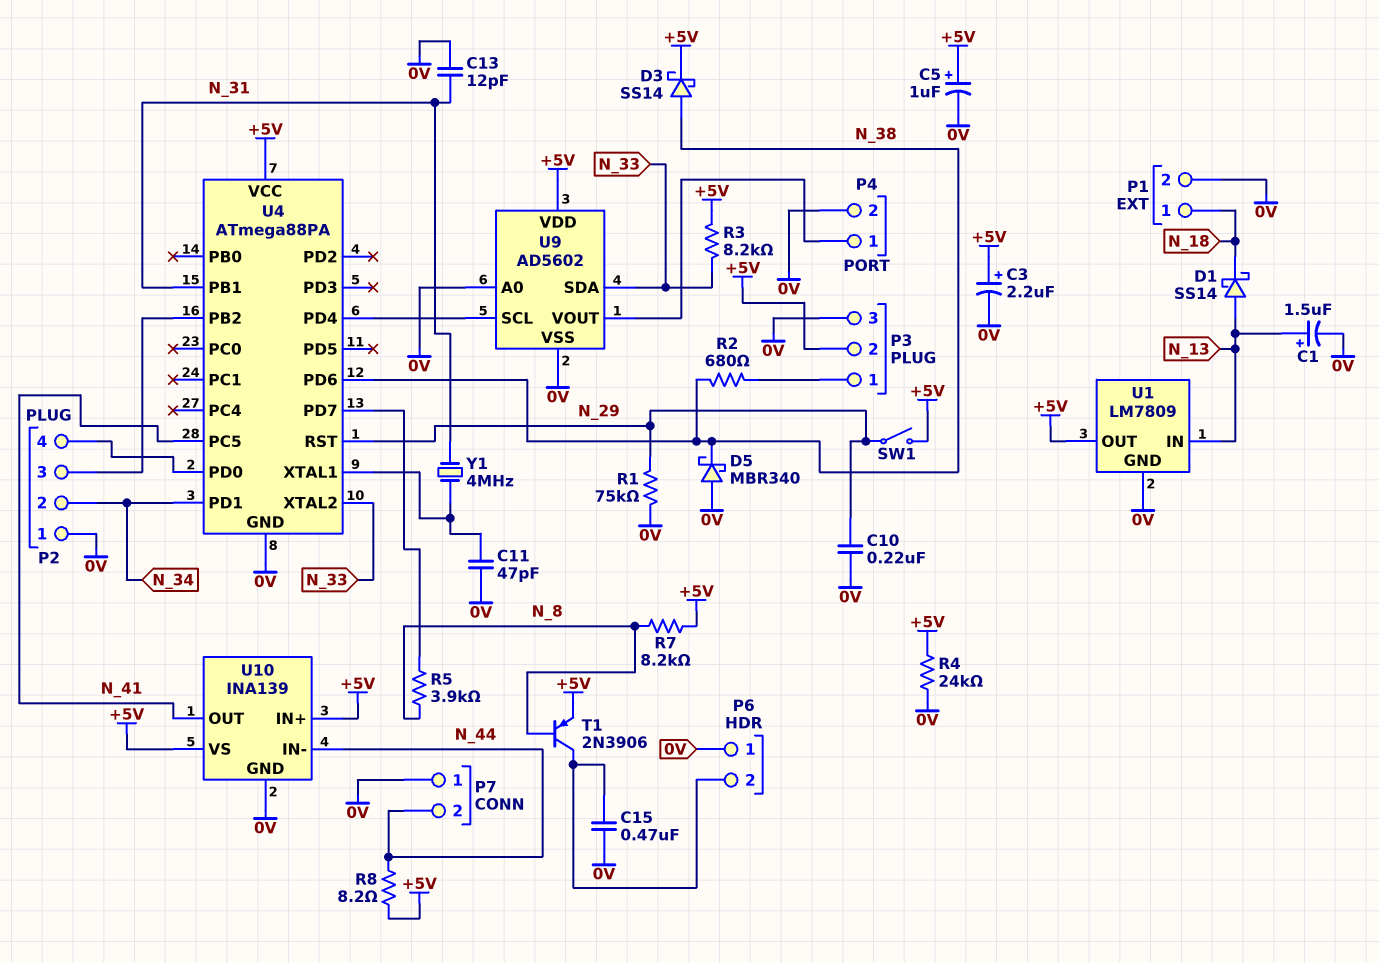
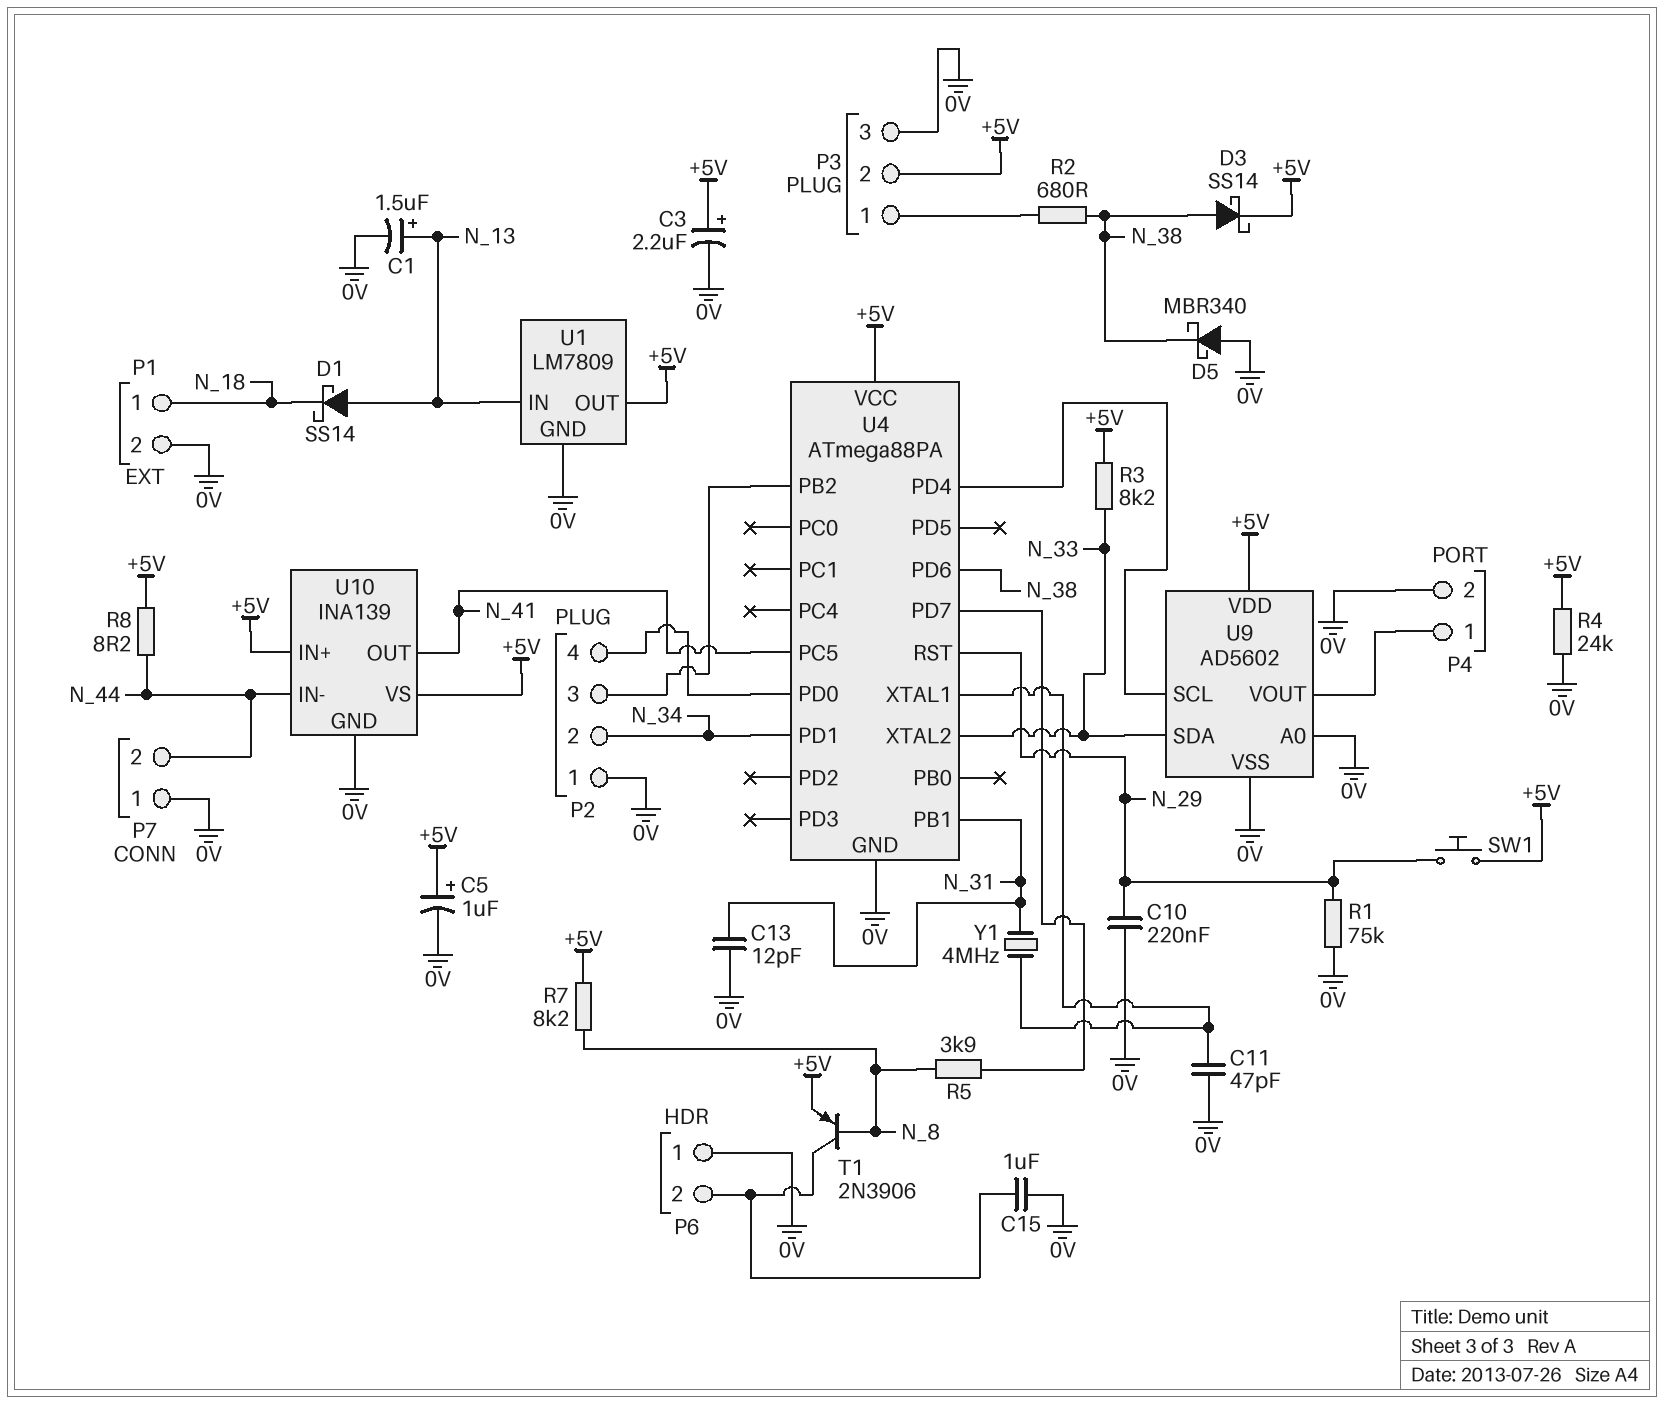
C15: 470nF (0V, P6/2) -> 1uF (0V, P6/2)
SW1: switch (+5V, N_29) -> button (+5V, N_29)

